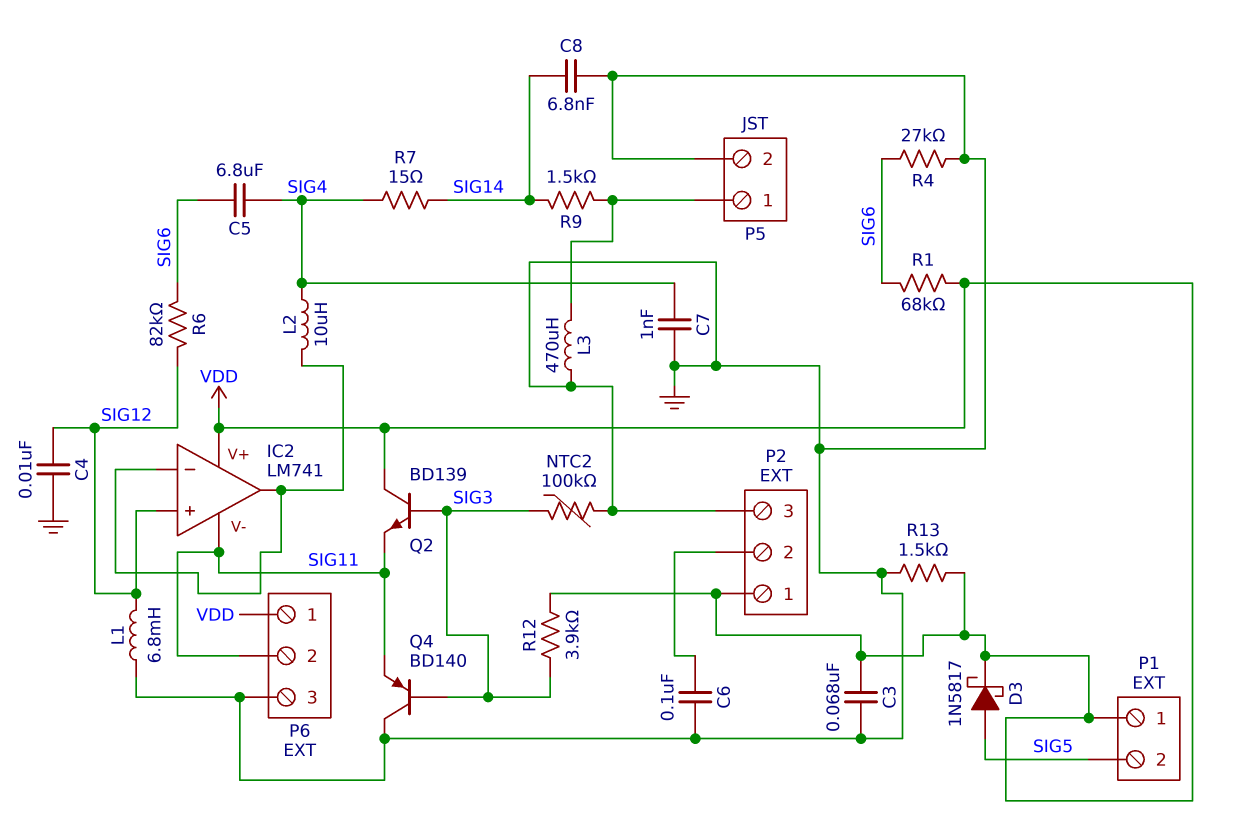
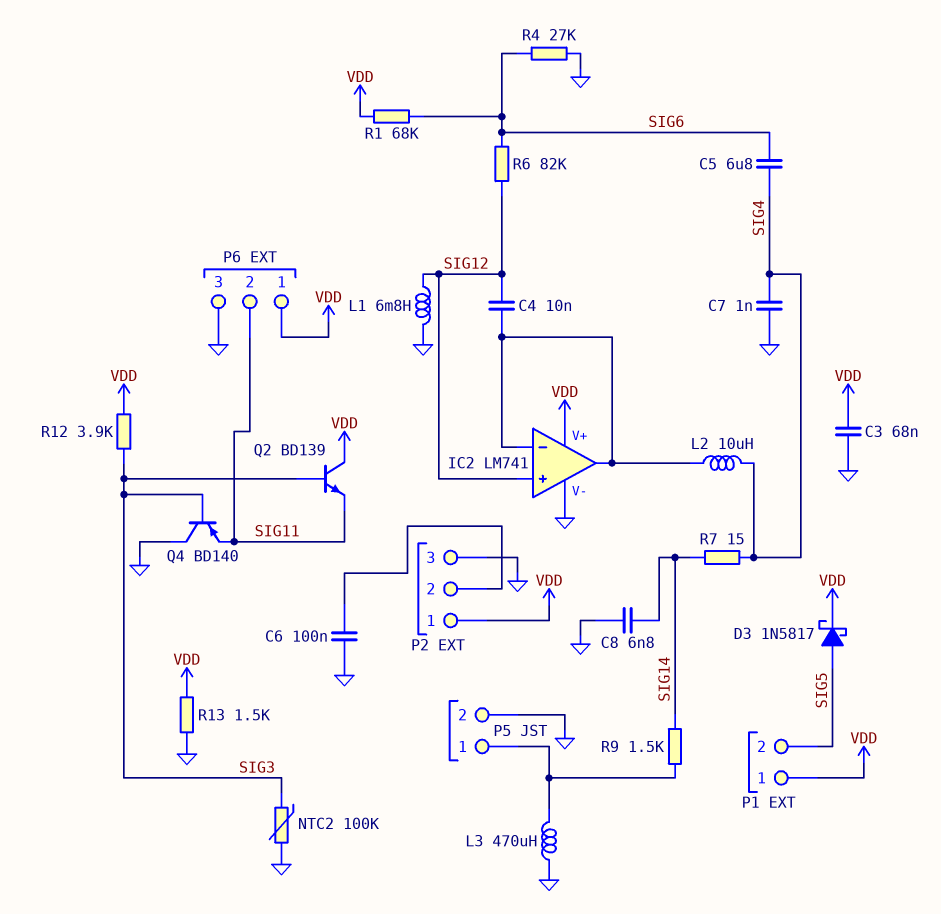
C4: 10nF (GND, SIG12) -> 10nF (IC2/in-, SIG12)
IC2 pin V-: SIG11 -> GND

